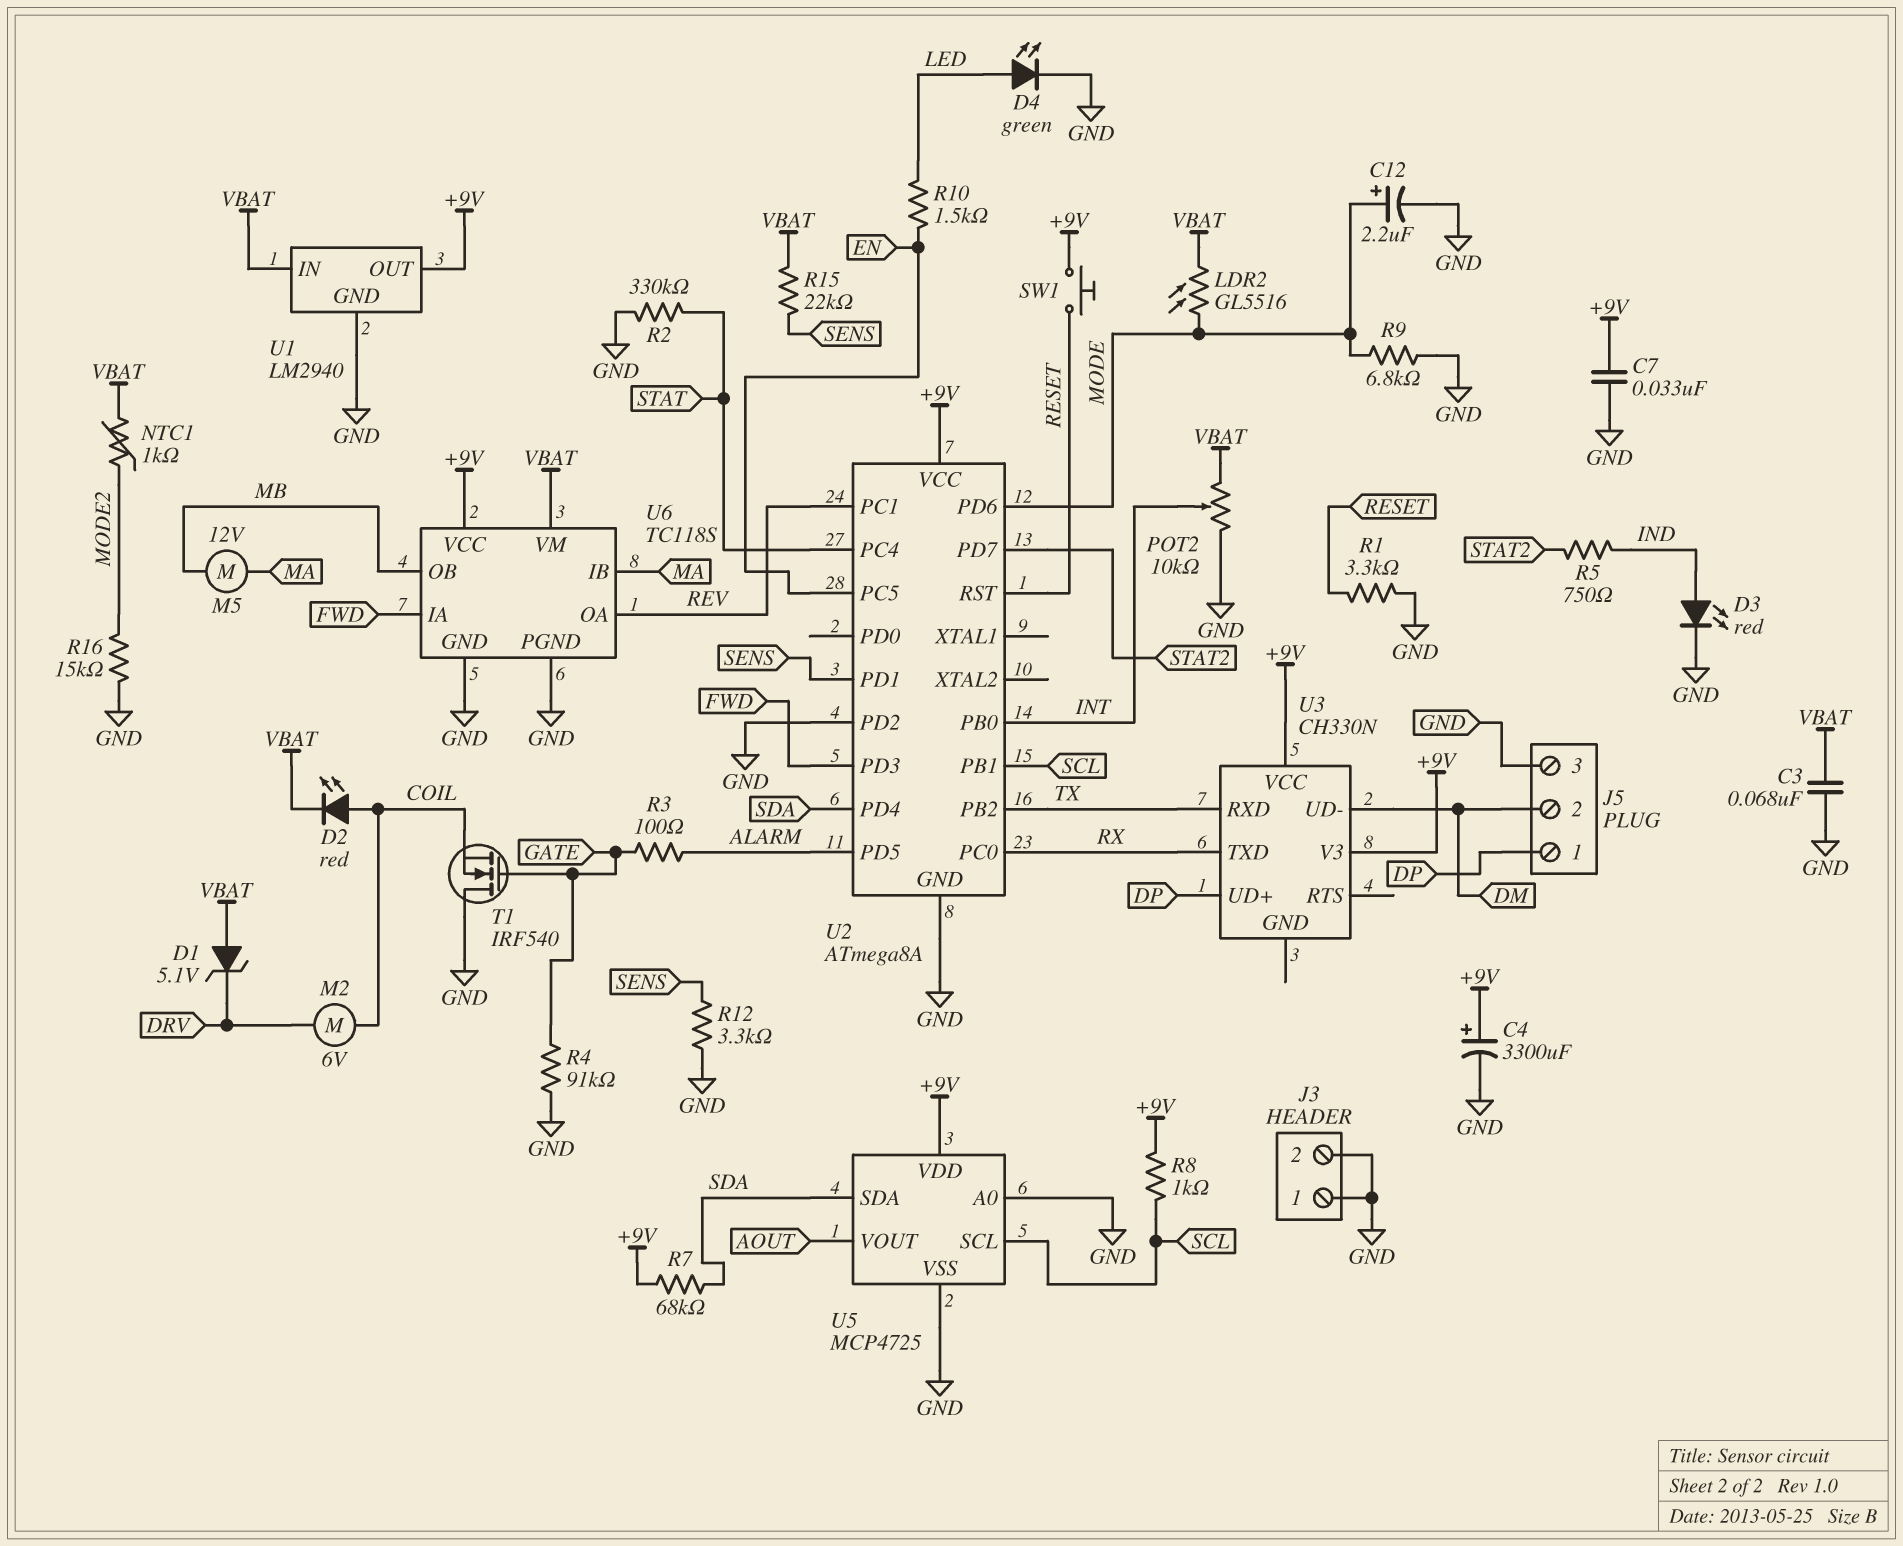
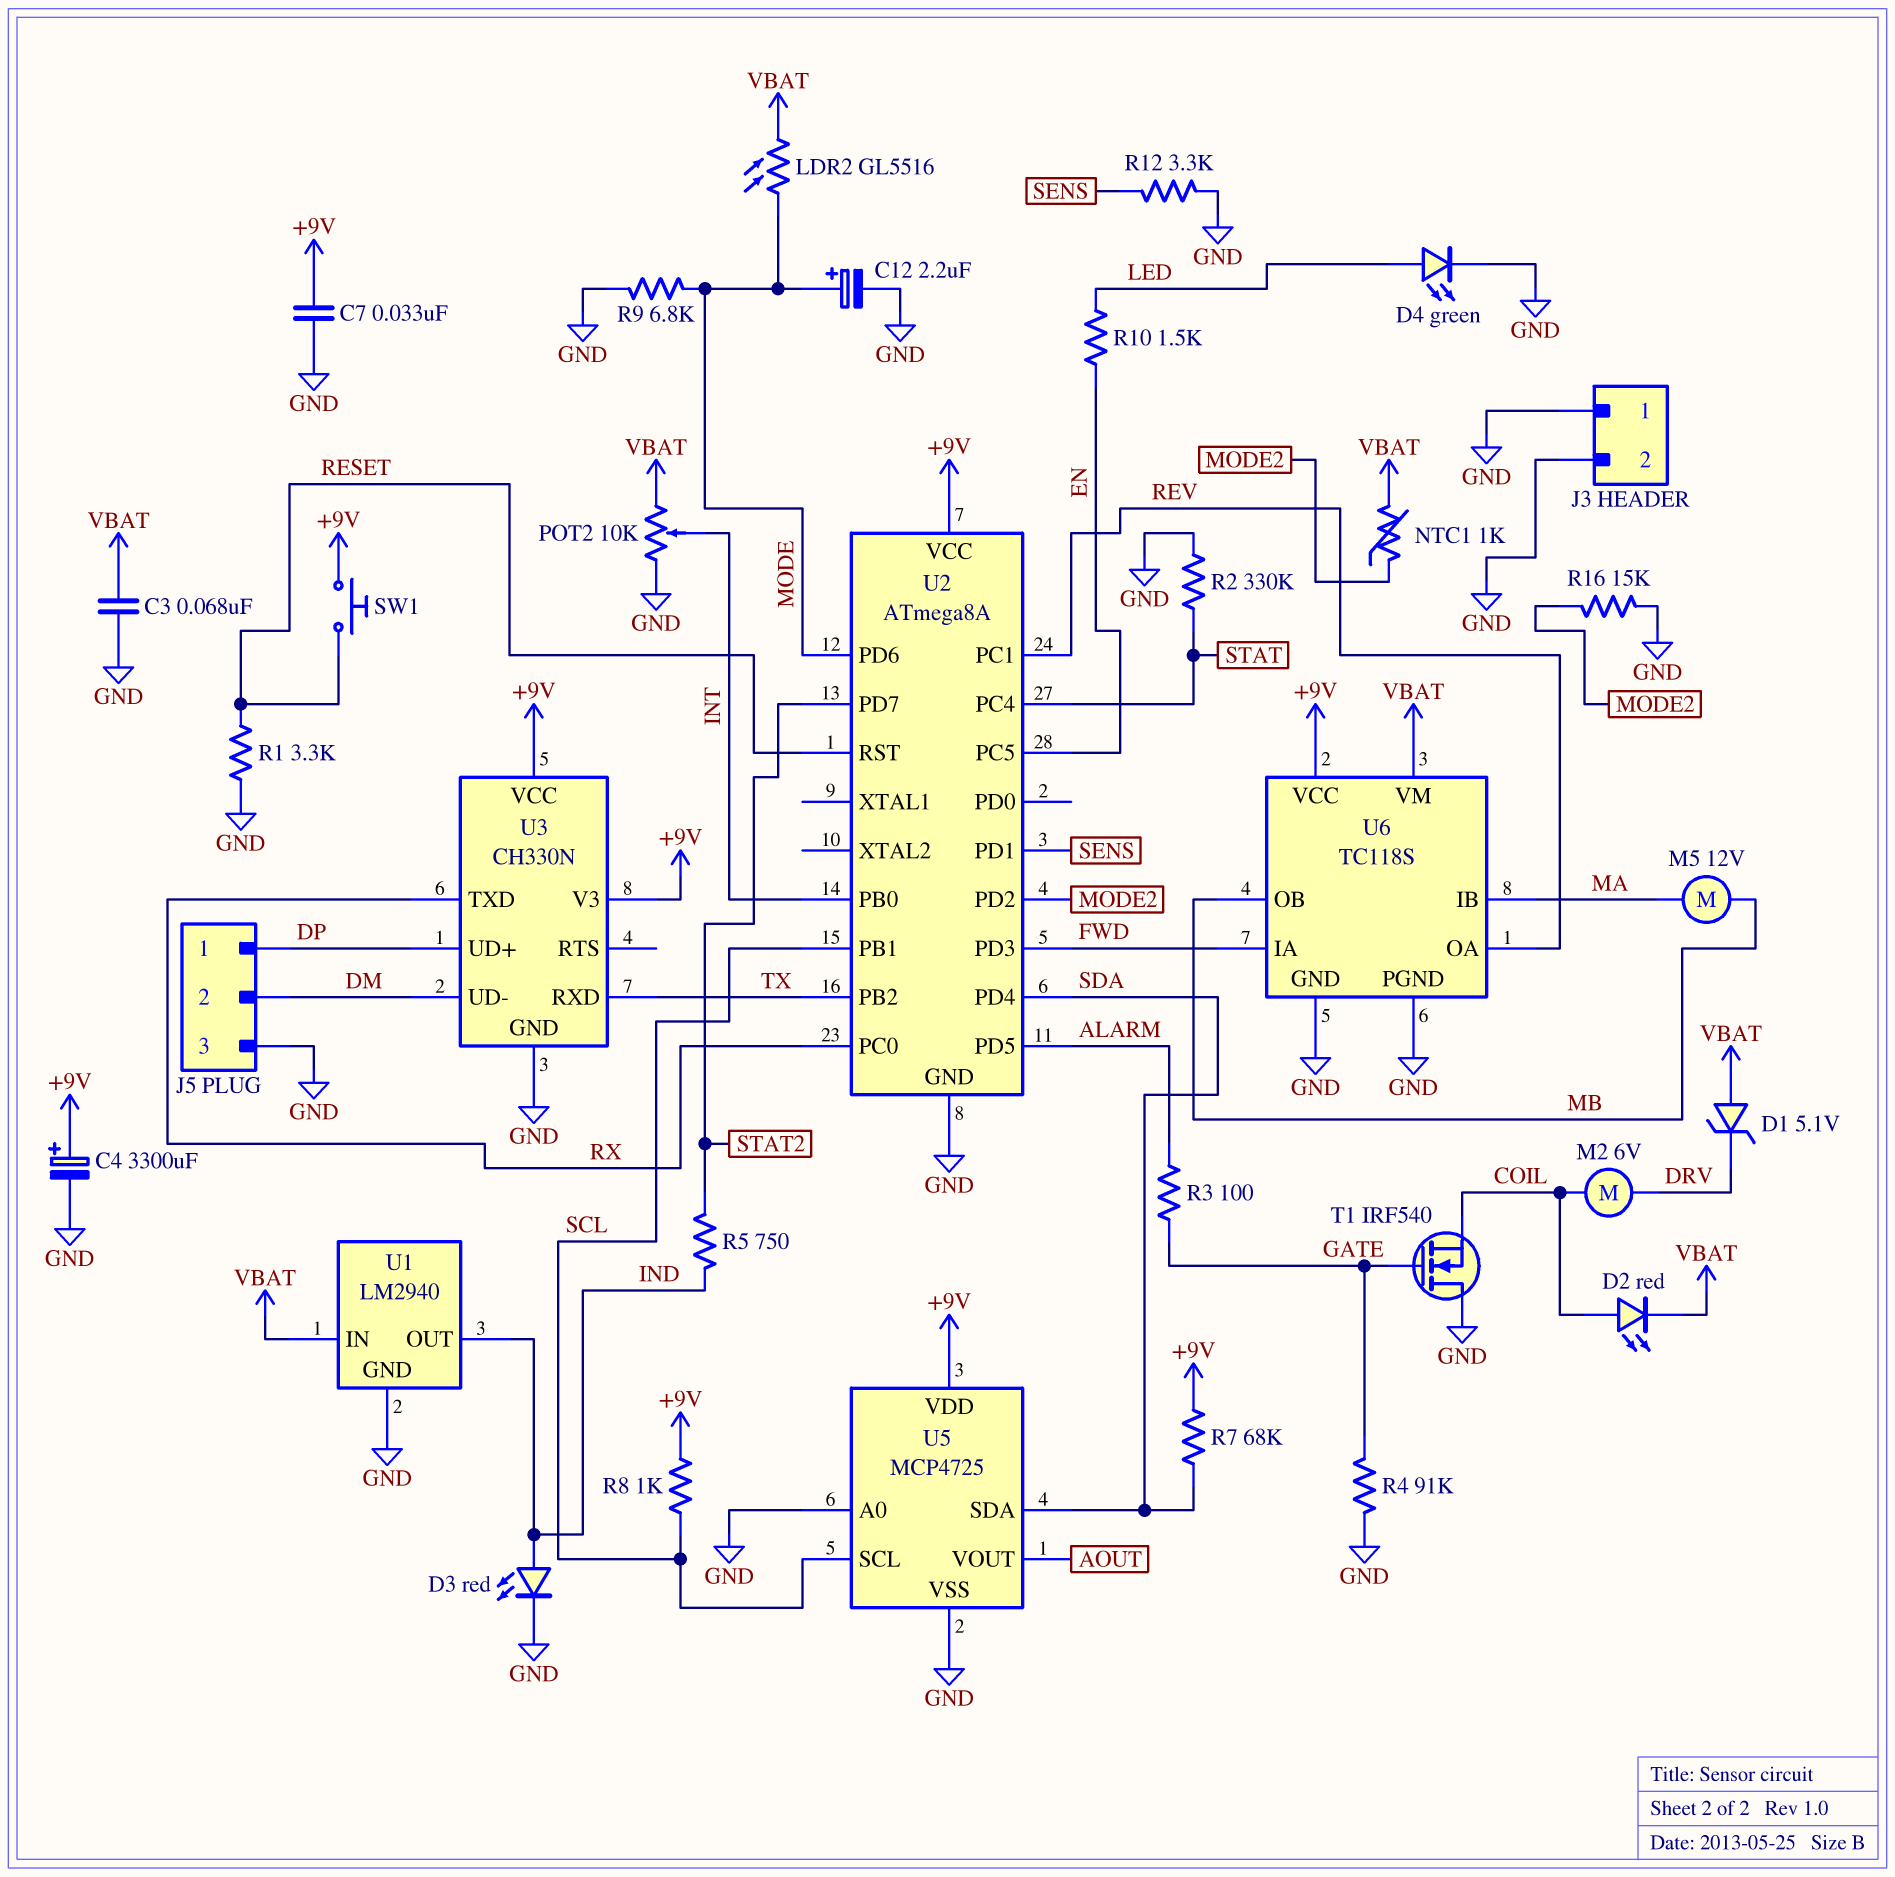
R15: 22k (SENS, VBAT) -> none
U1 pin OUT: +9V -> IND
U2 pin PD2: GND -> MODE2
U3 pin GND: none -> GND

